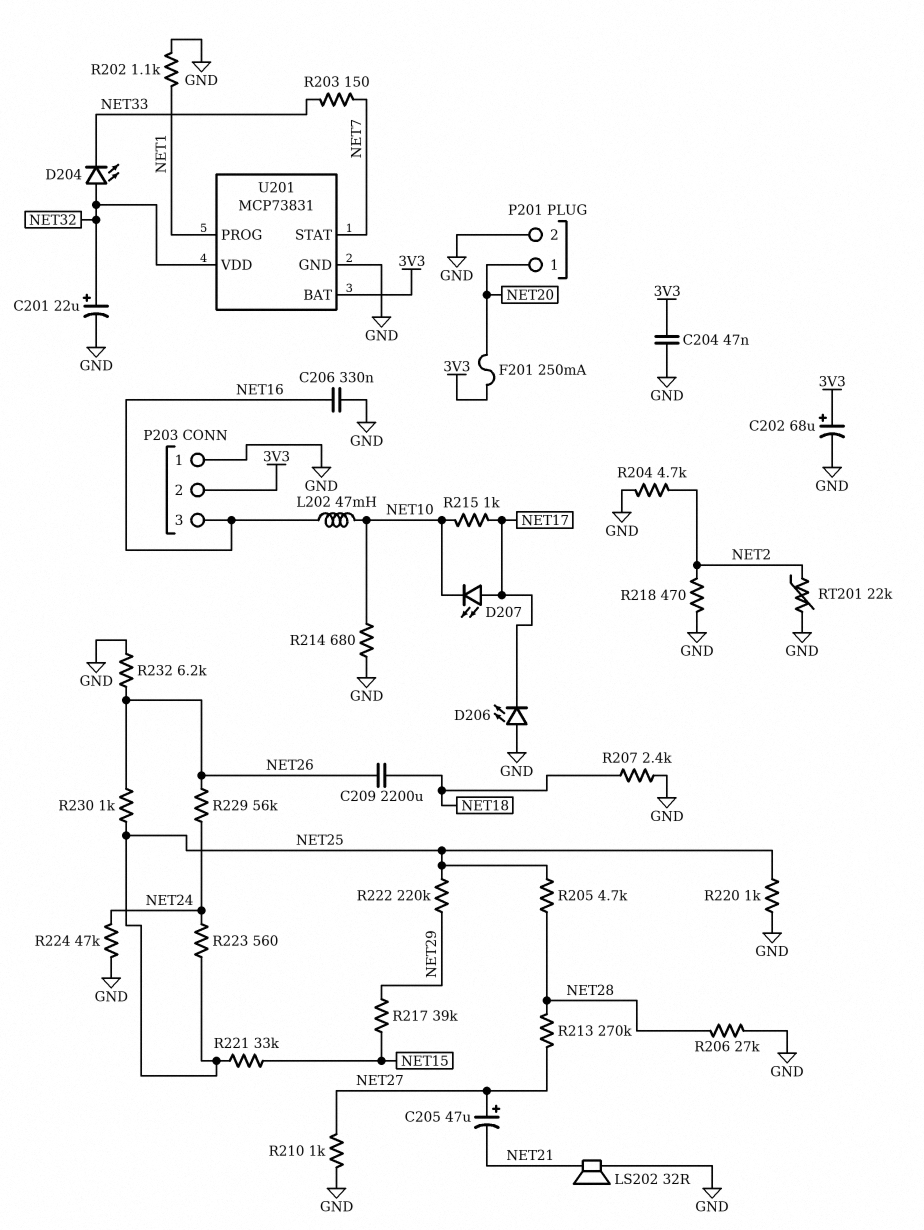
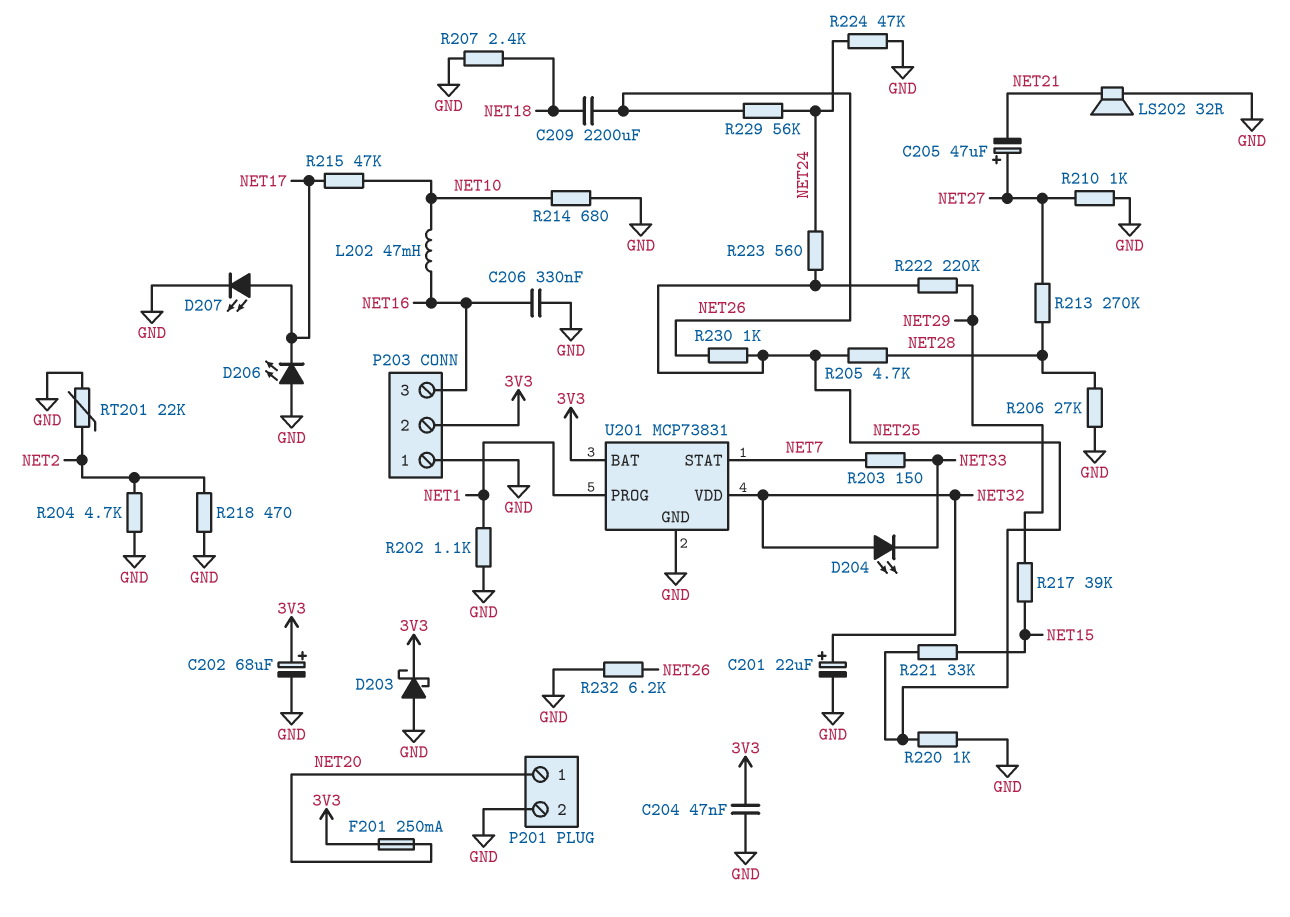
D203: none -> schottky (A GND, K 3V3)
D207: LED (A NET17, K NET10) -> LED (A NET17, K GND)
R215: 1k (NET10, NET17) -> 47k (NET10, NET17)

